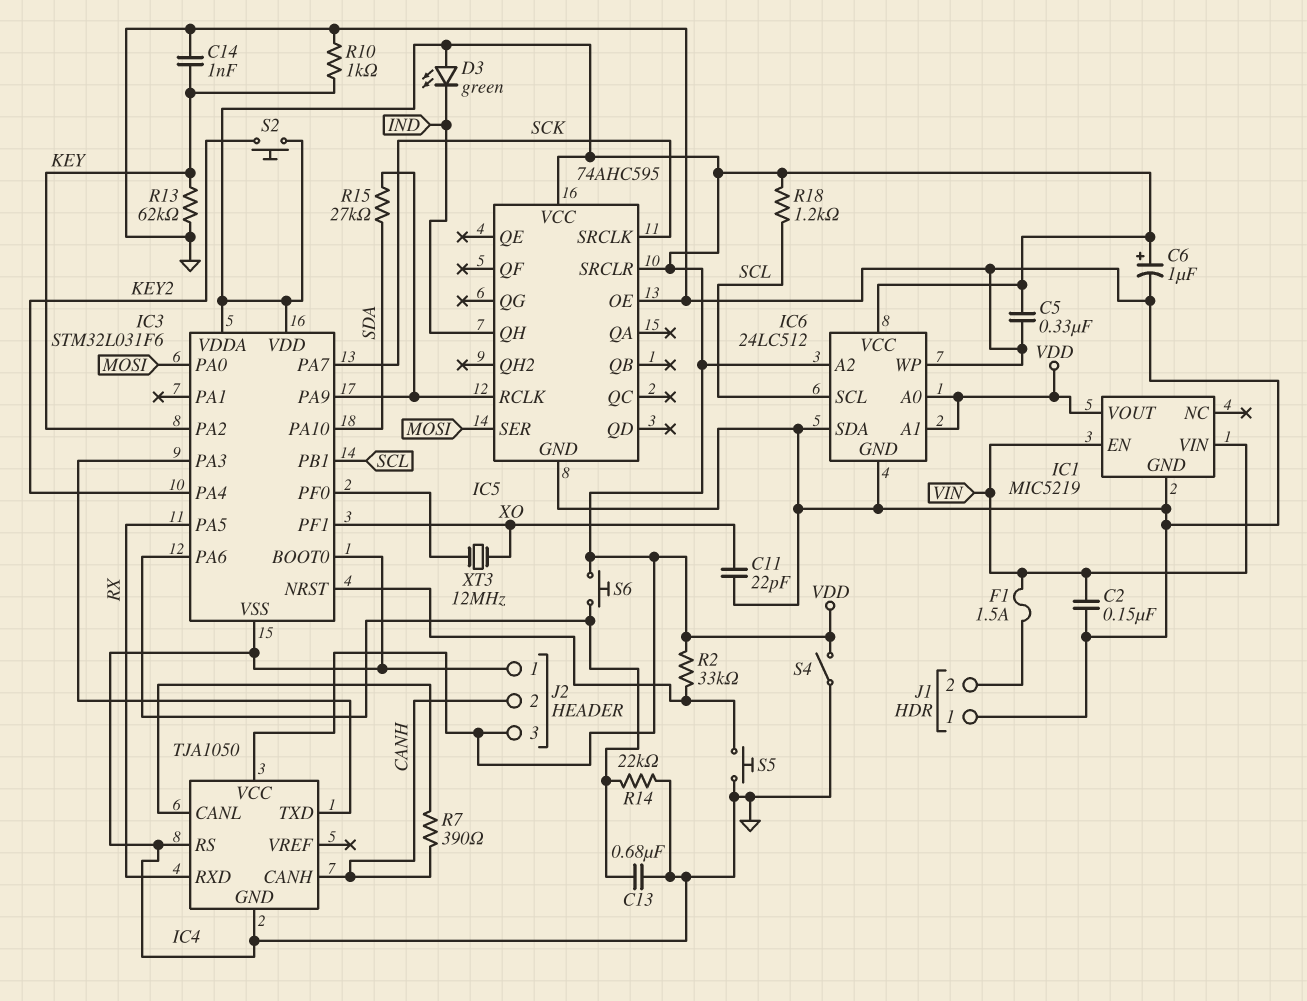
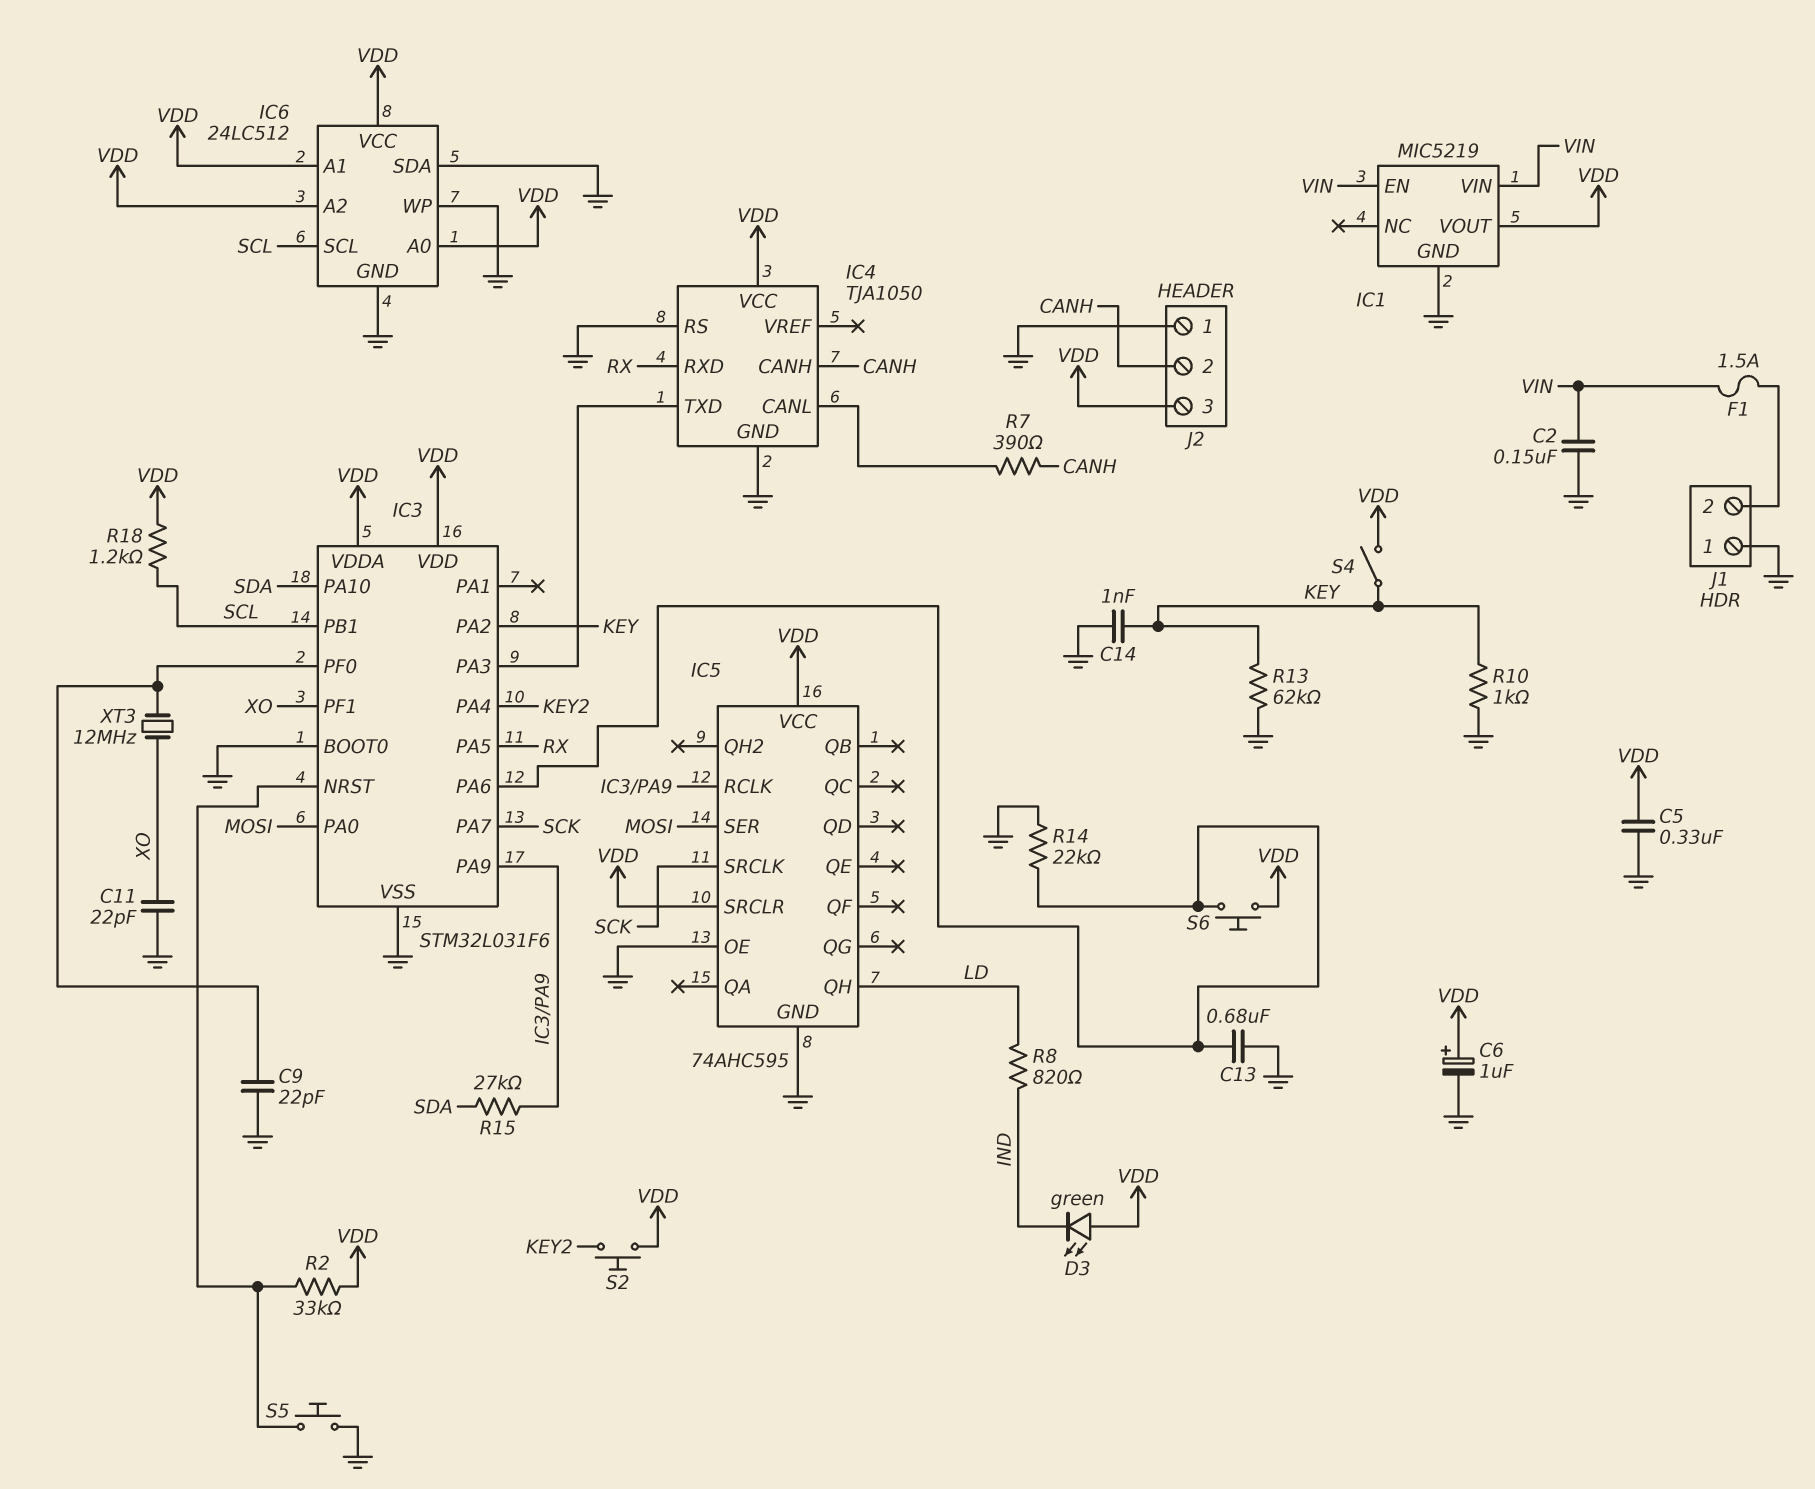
C9: none -> 22pF (GND, IC3/PF0)
IC5 pin QH: IND -> LD
R8: none -> 820 (IND, LD)
S4: switch (GND, VDD) -> switch (KEY, VDD)

